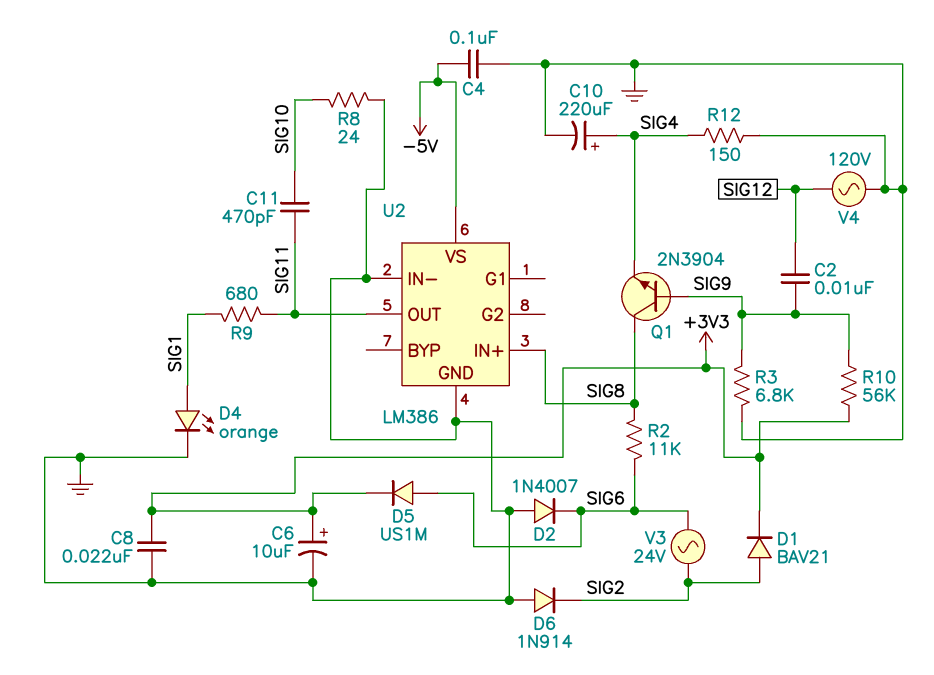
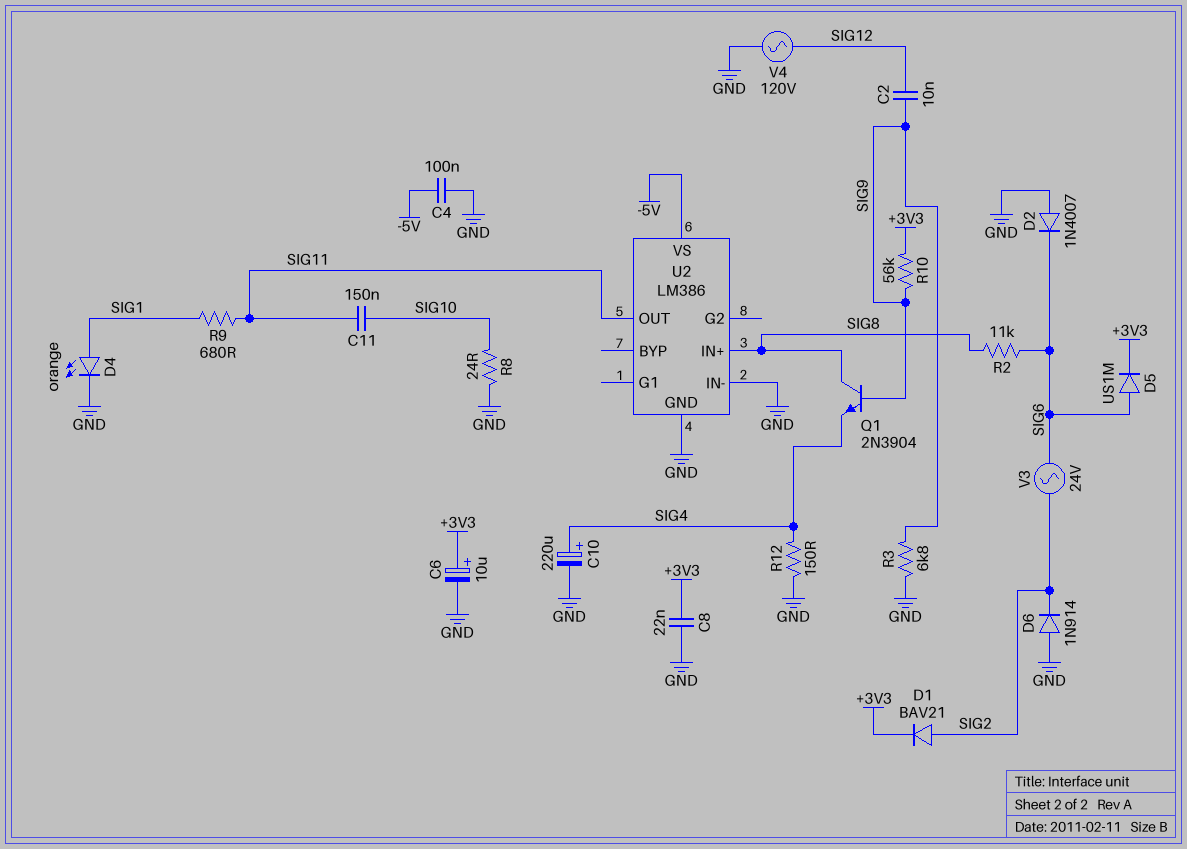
C11: 470pF (SIG10, SIG11) -> 150nF (SIG10, SIG11)

